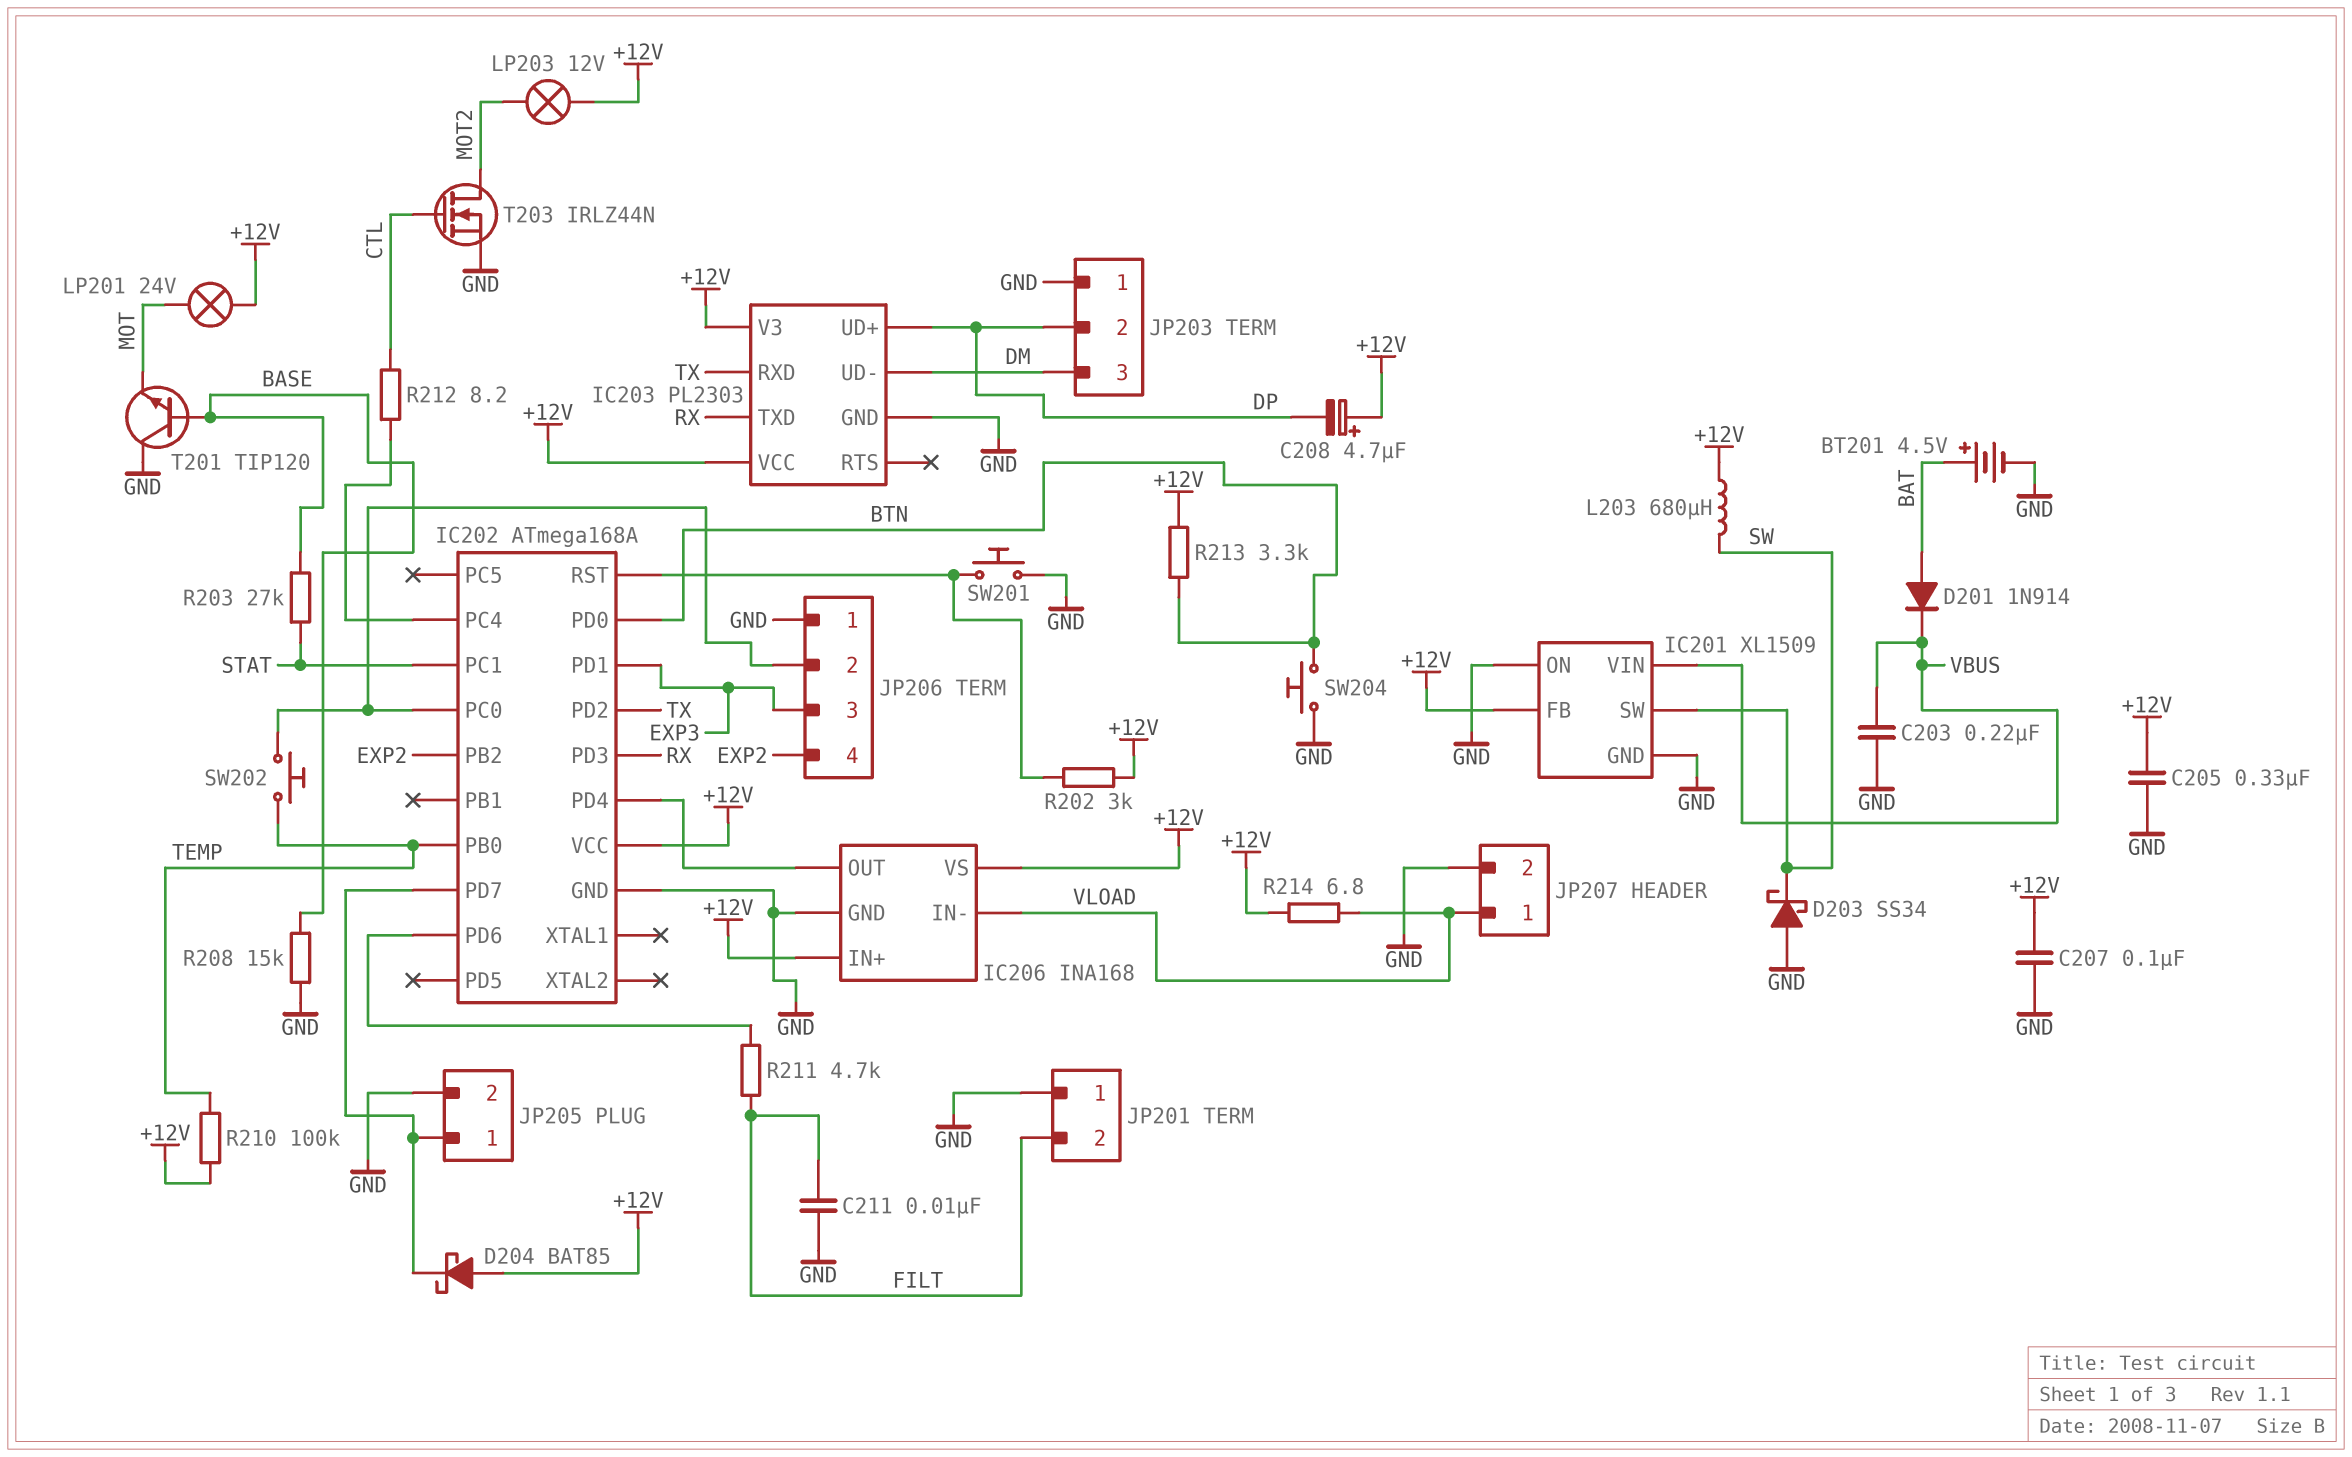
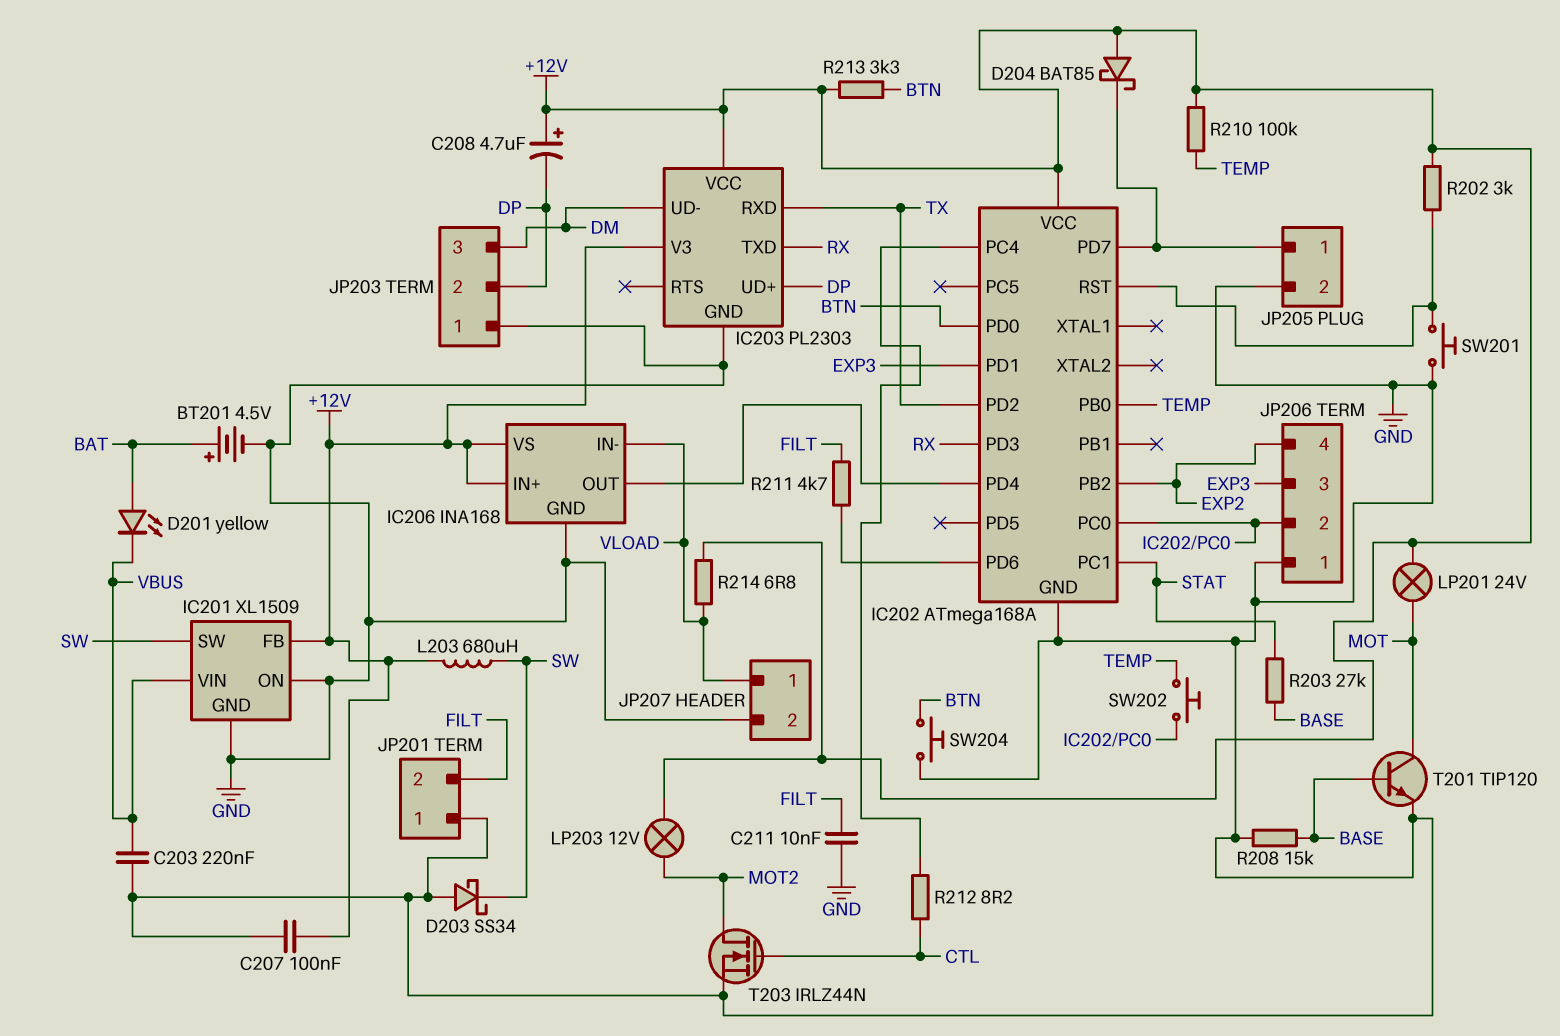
C205: 330nF (+12V, GND) -> none
D201: diode 1N914 (A BAT, K VBUS) -> LED yellow (A BAT, K VBUS)
T201: NPN TIP120 (B BASE, C GND, E MOT) -> NPN TIP120 (B BASE, C MOT, E GND)

